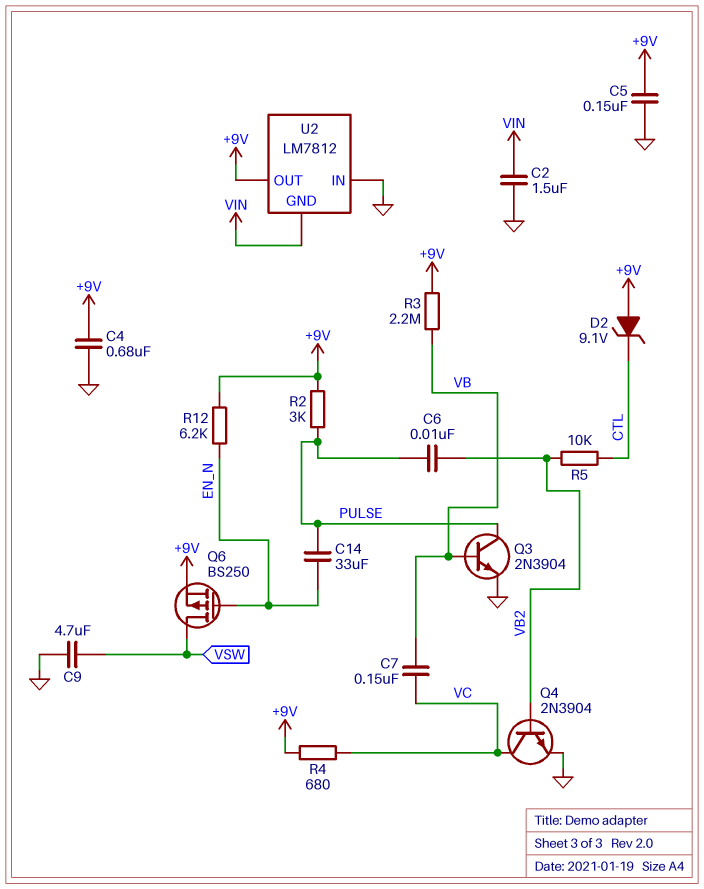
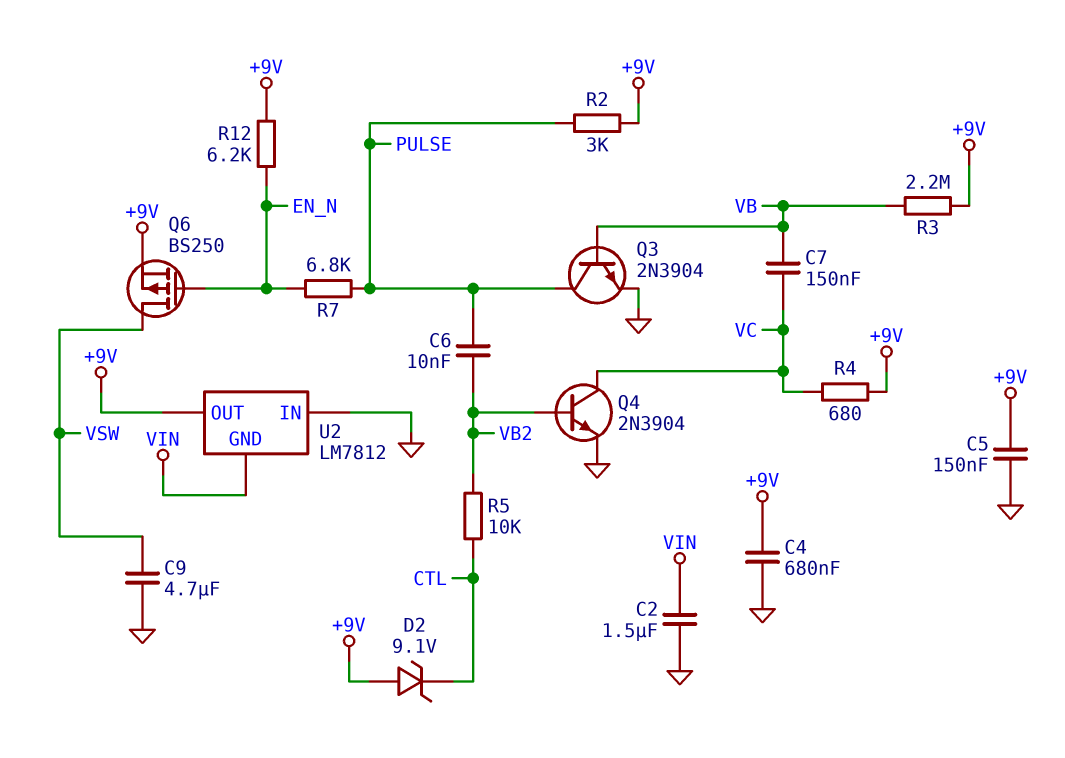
C14: 33uF (EN_N, PULSE) -> none
R7: none -> 6.8k (EN_N, PULSE)

